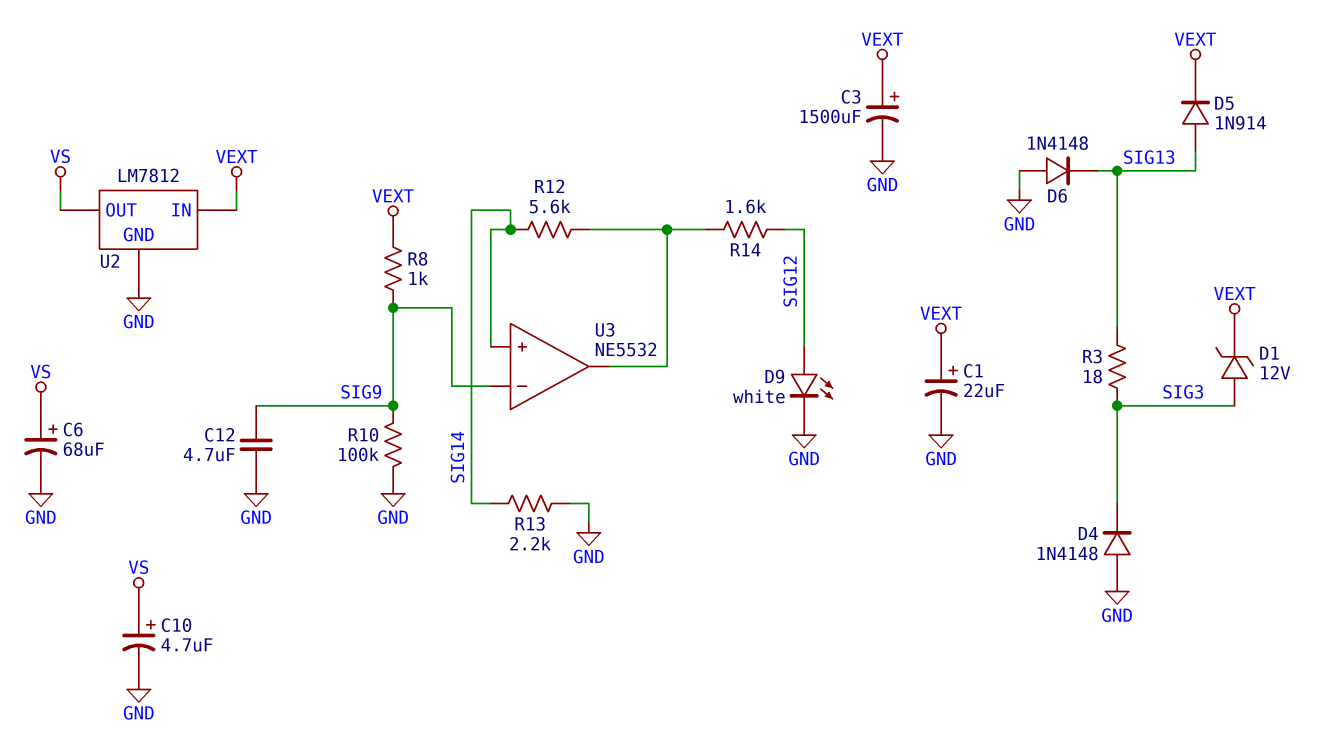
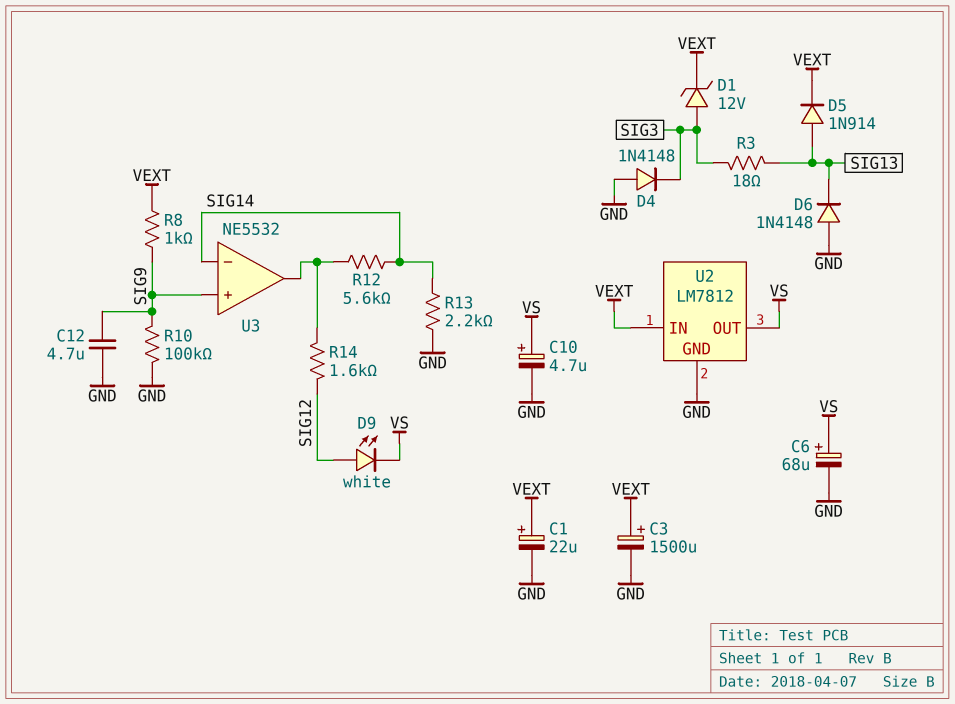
D9: LED white (A SIG12, K GND) -> LED white (A SIG12, K VS)
U3 pin in+: SIG14 -> SIG9
U3 pin in-: SIG9 -> SIG14

